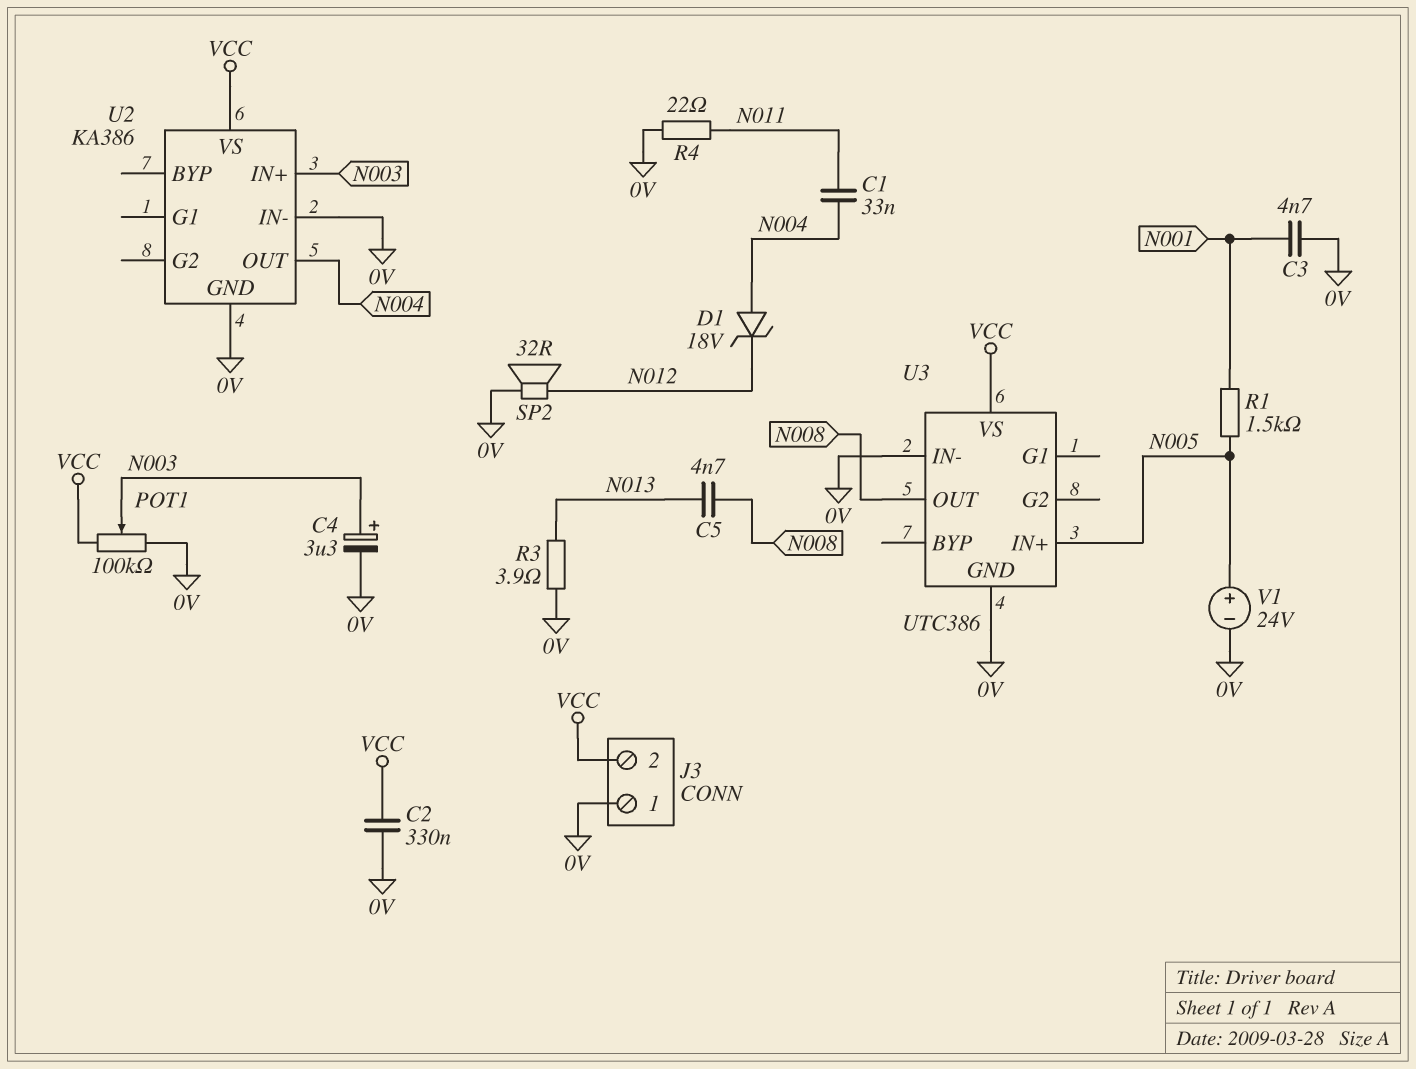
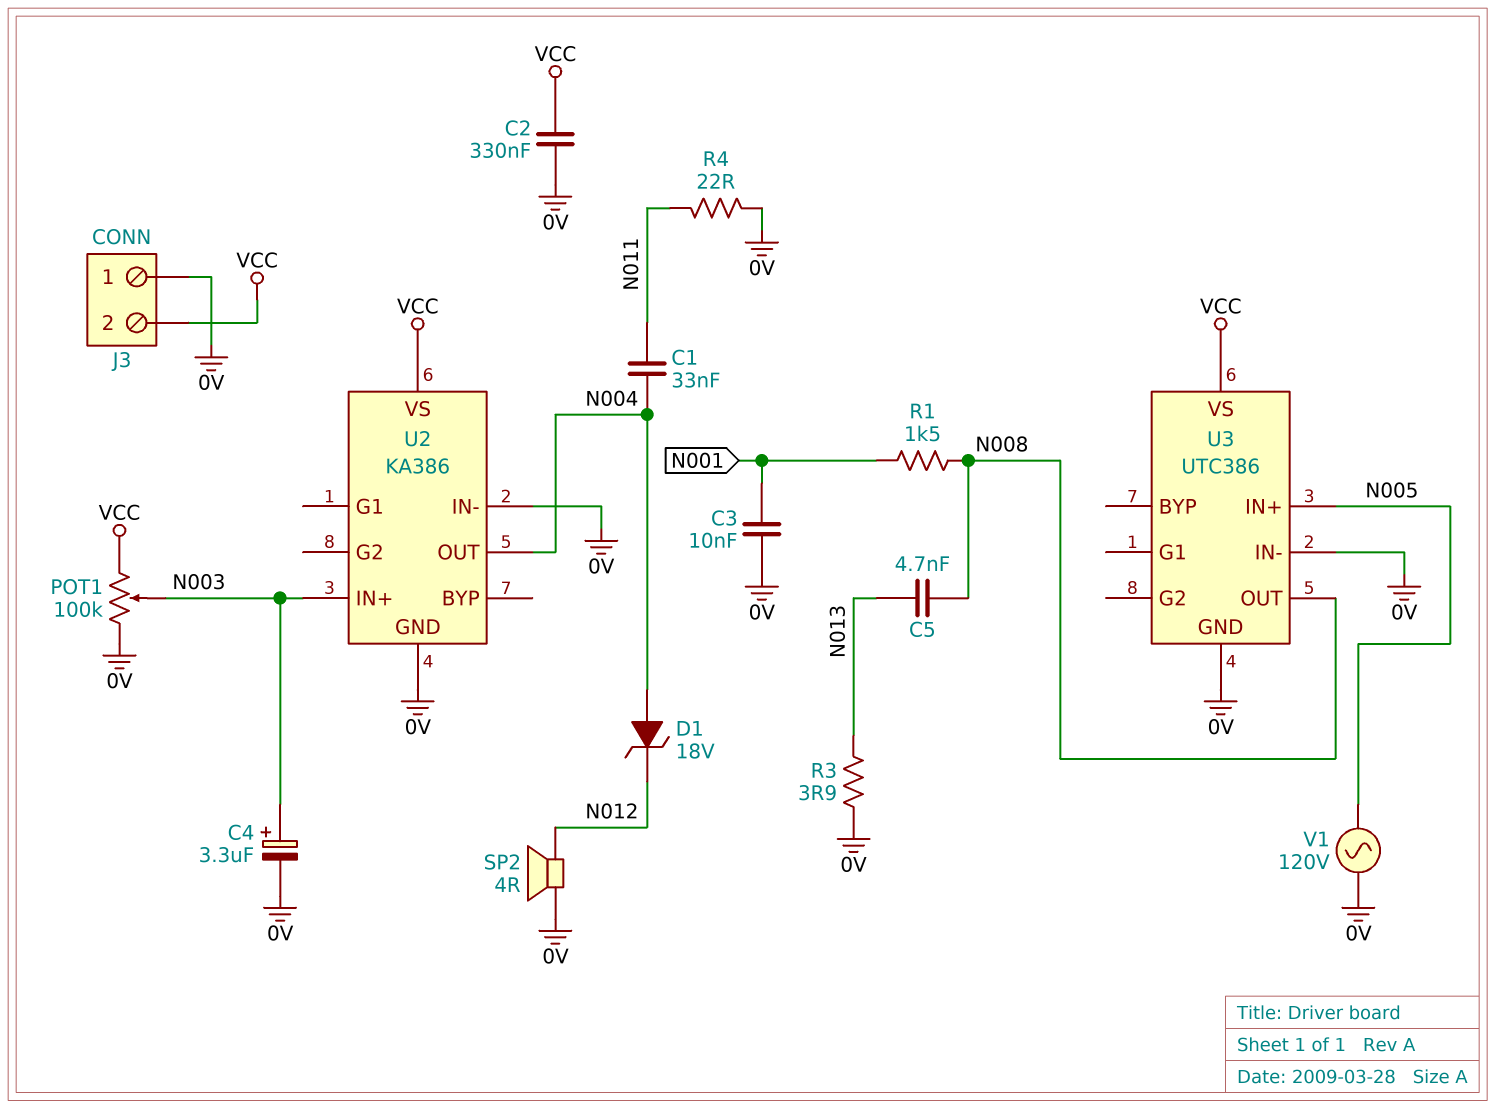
C3: 4.7nF (0V, N001) -> 10nF (0V, N001)
R1: 1.5k (N001, N005) -> 1.5k (N001, N008)
SP2: speaker 32R (0V, N012) -> speaker 4R (0V, N012)
V1: 24V (plus N005, minus 0V) -> AC 120V (0V, N005)

